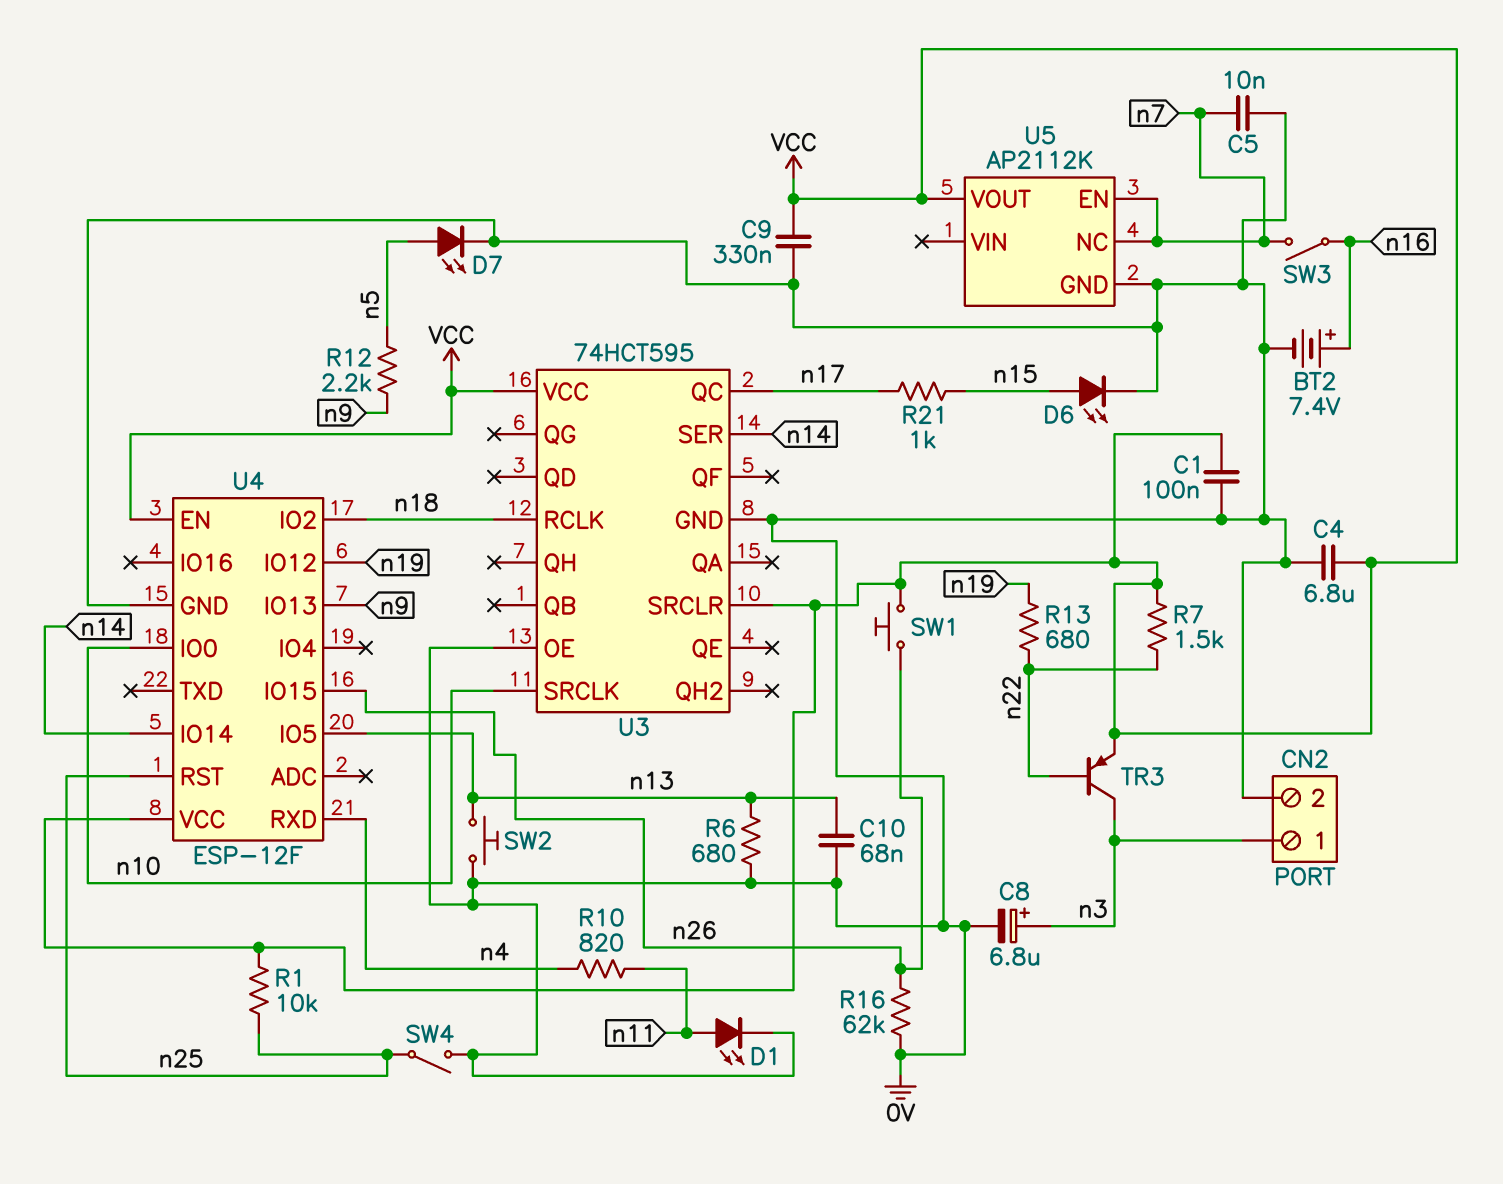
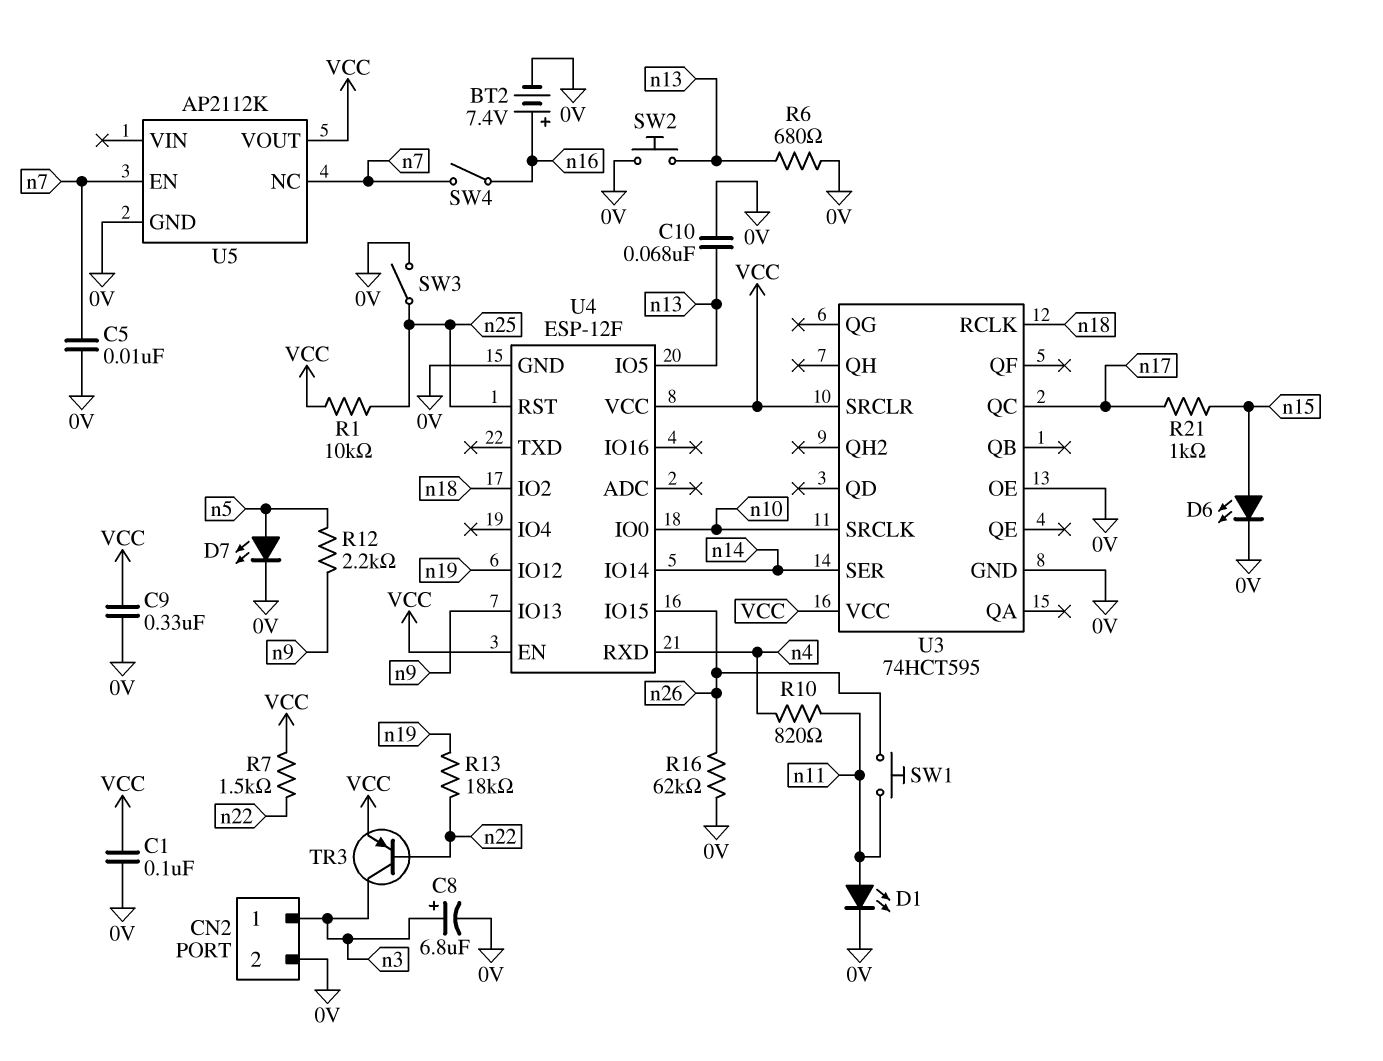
C4: 6.8uF (0V, VCC) -> none
R13: 680 (n19, n22) -> 18k (n19, n22)
SW1: button (VCC, n26) -> button (n11, n26)
SW3: switch (n7, n16) -> switch (0V, n25)
SW4: switch (0V, n25) -> switch (n7, n16)

